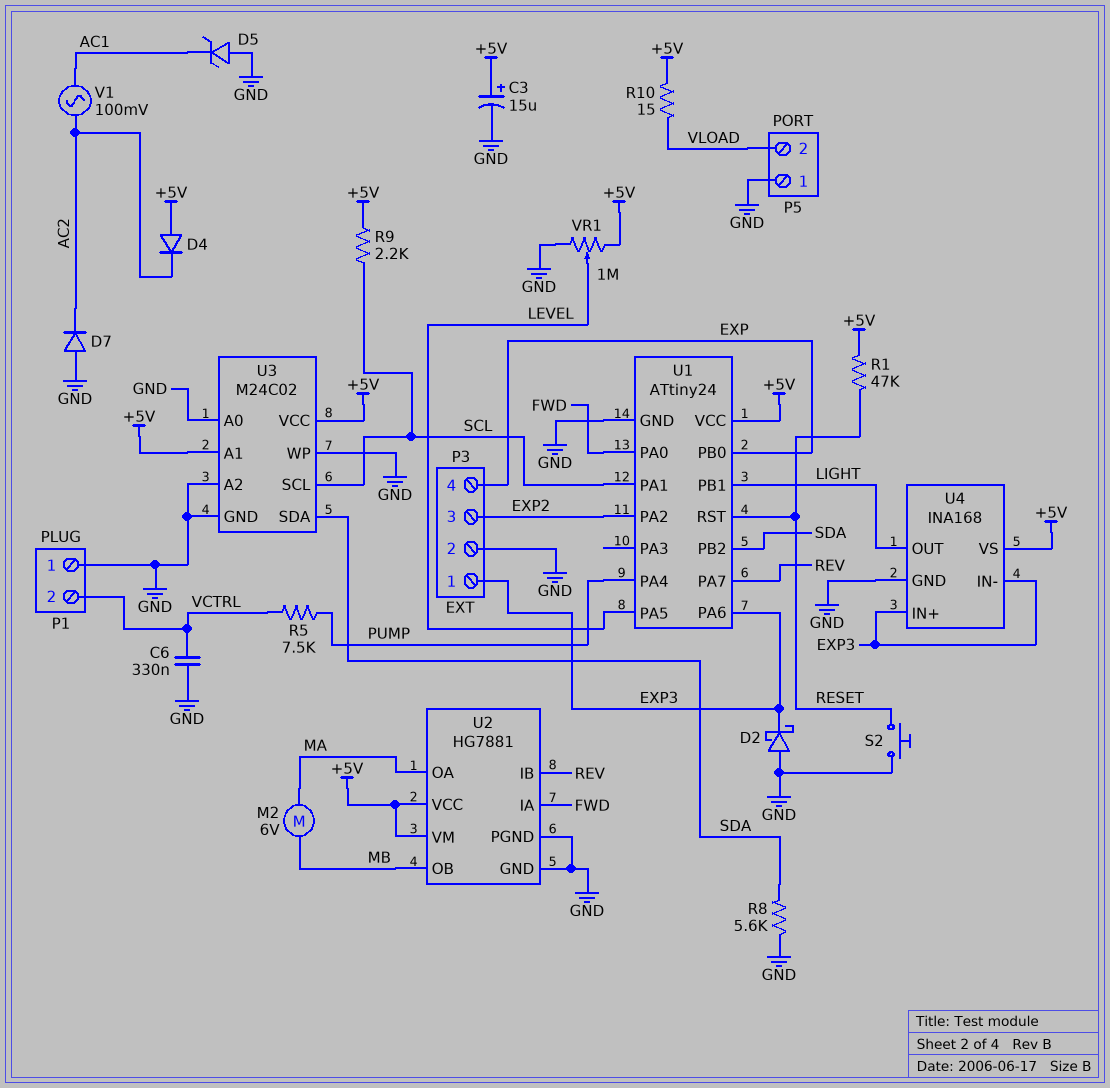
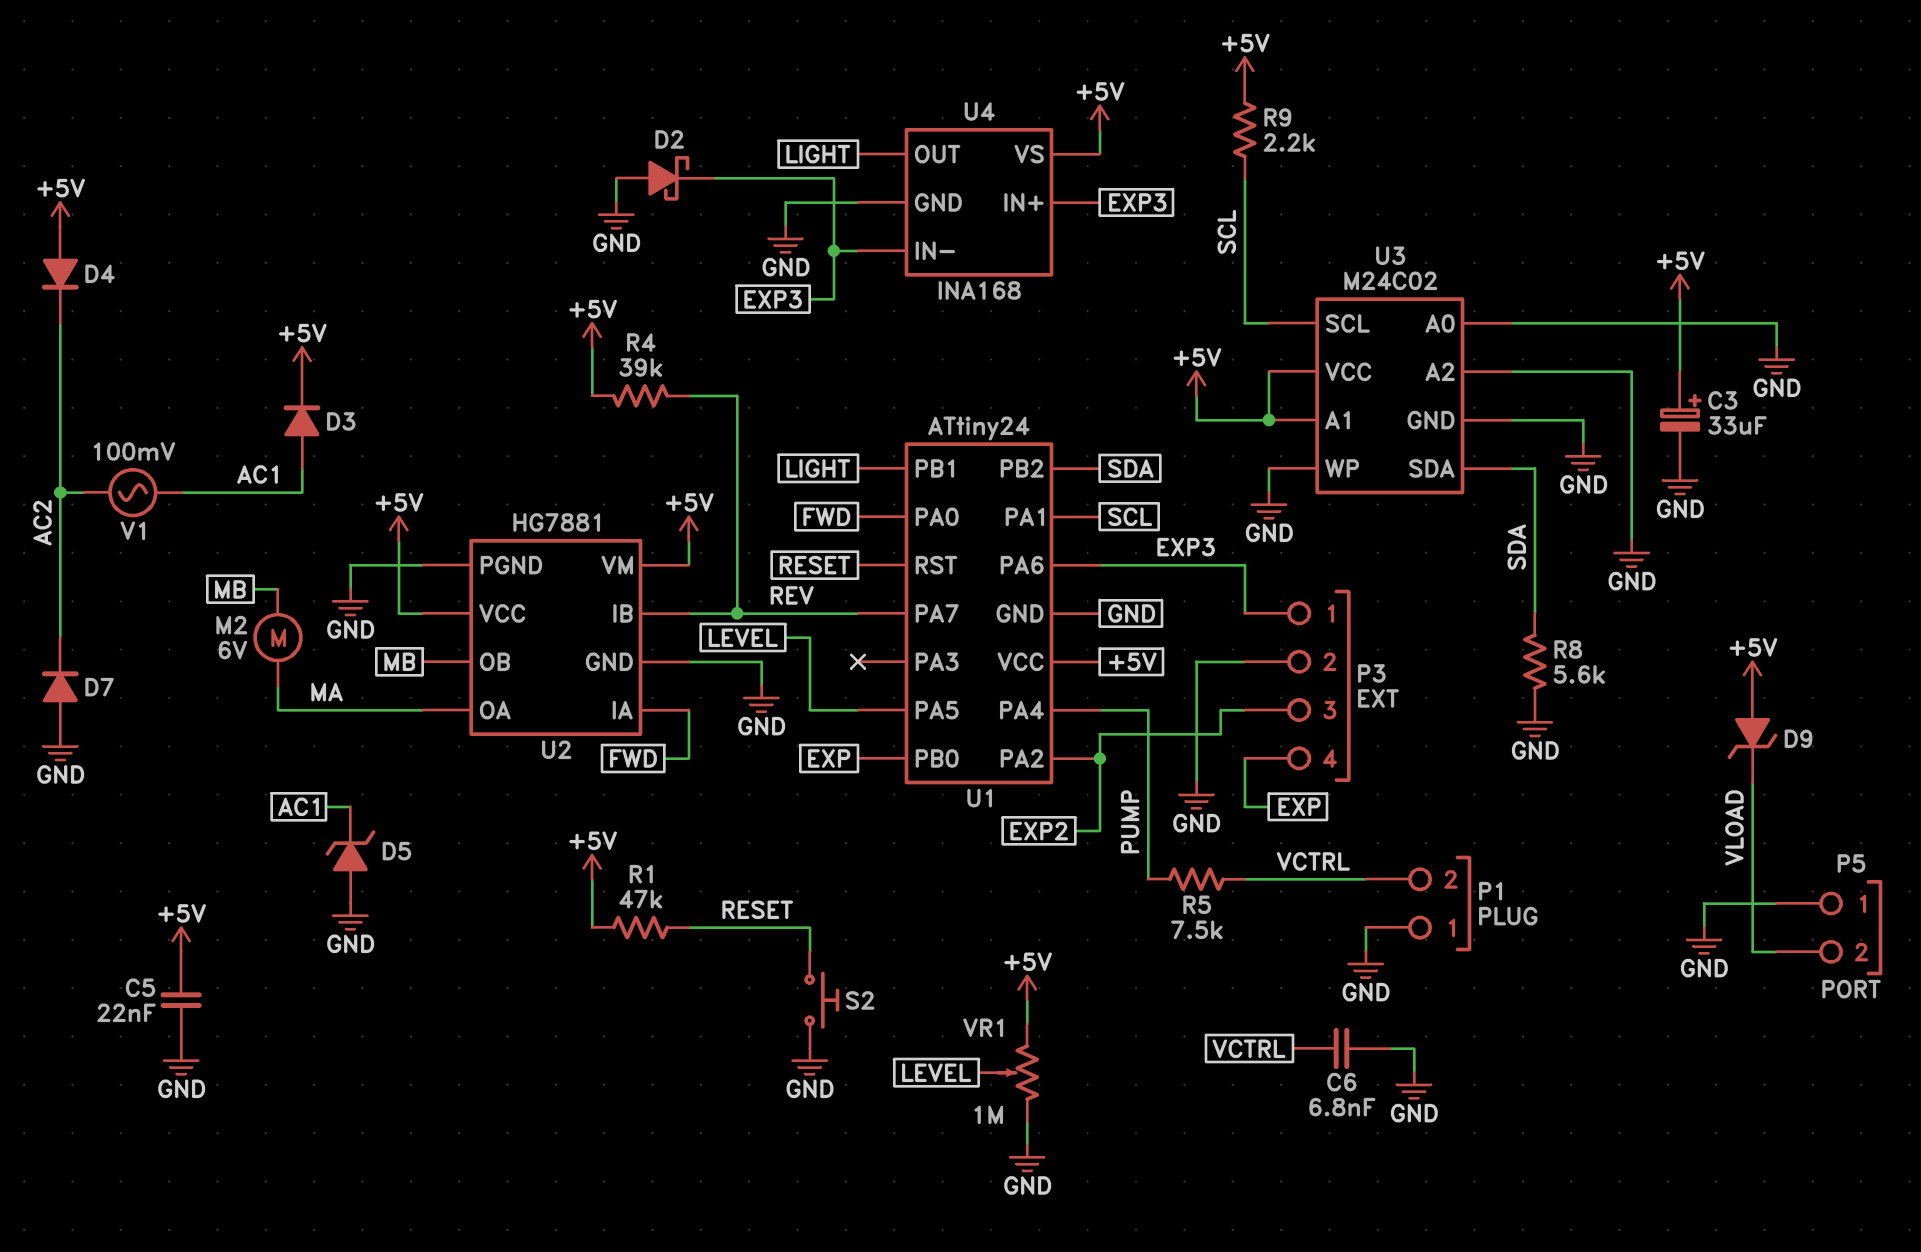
C3: 15uF (plus +5V, minus GND) -> 33uF (plus +5V, minus GND)
C5: none -> 22nF (+5V, GND)
C6: 330nF (GND, VCTRL) -> 6.8nF (GND, VCTRL)
D3: none -> diode (A AC1, K +5V)
D9: none -> zener (A +5V, K VLOAD)
R4: none -> 39k (+5V, REV)
R10: 15 (+5V, VLOAD) -> none

